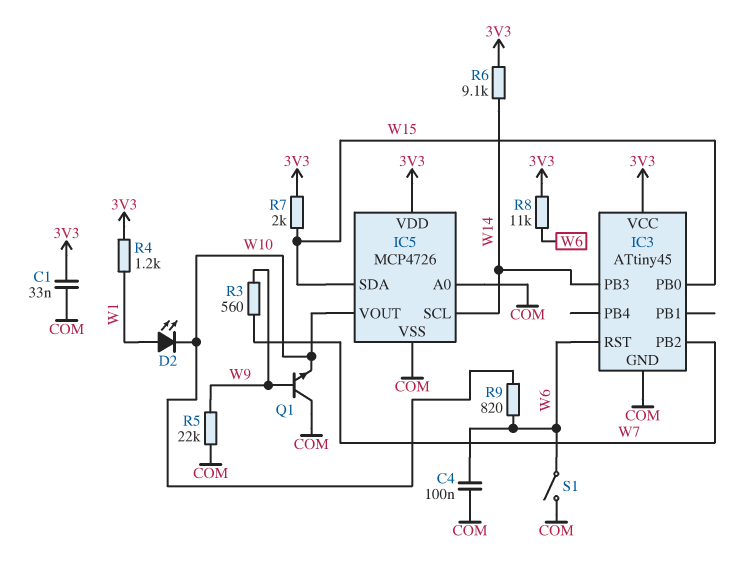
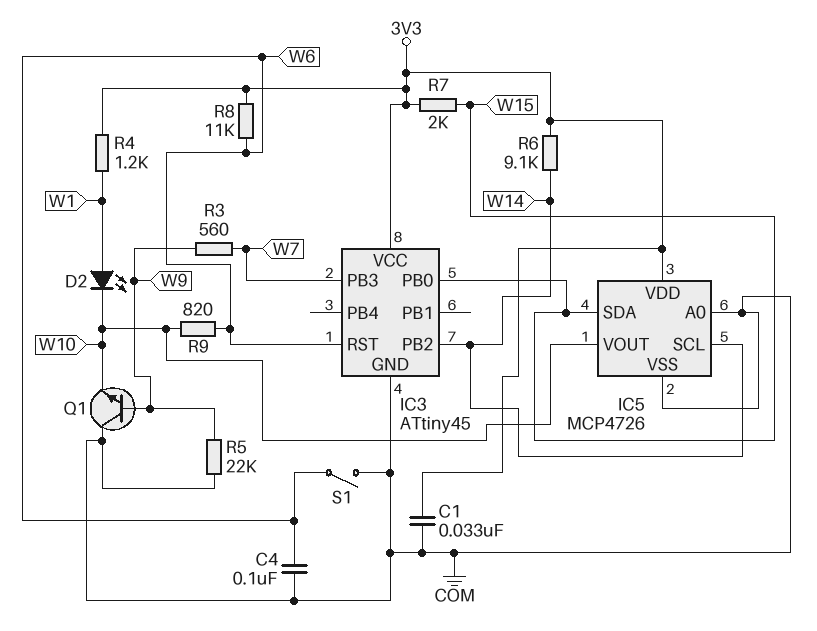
IC3 pin PB2: W7 -> W14
IC3 pin PB3: W14 -> W7

